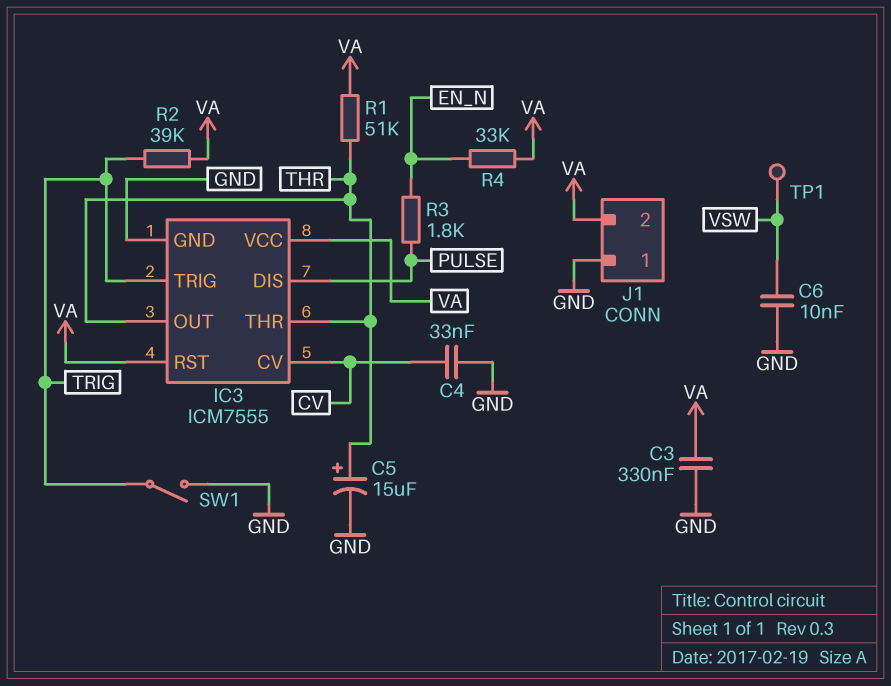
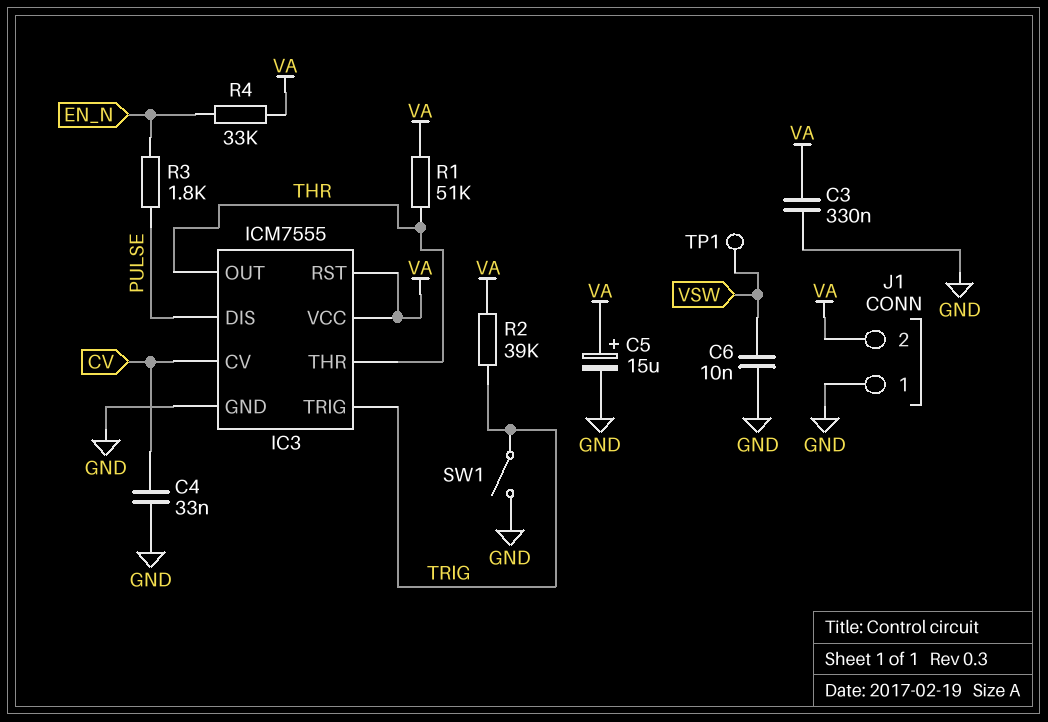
C5: 15uF (plus THR, minus GND) -> 15uF (plus VA, minus GND)

